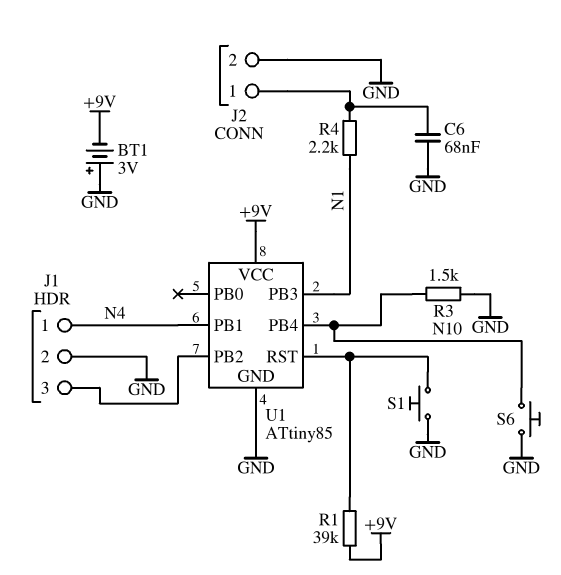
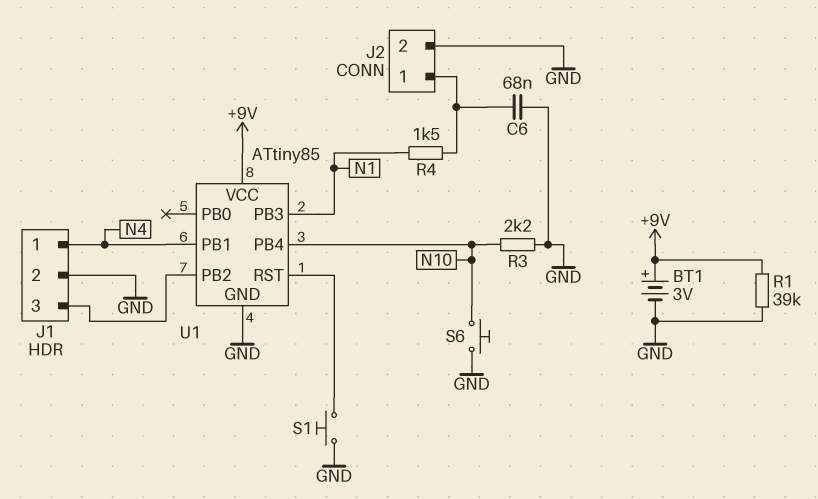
BT1: 3V (plus GND, minus +9V) -> 3V (plus +9V, minus GND)
R1: 39k (+9V, U1/RST) -> 39k (+9V, GND)
R3: 1.5k (GND, N10) -> 2.2k (GND, N10)
R4: 2.2k (J2/1, N1) -> 1.5k (J2/1, N1)

